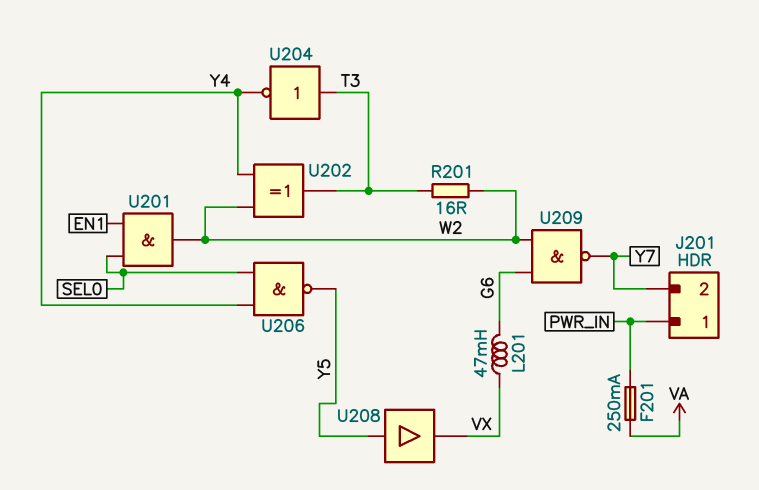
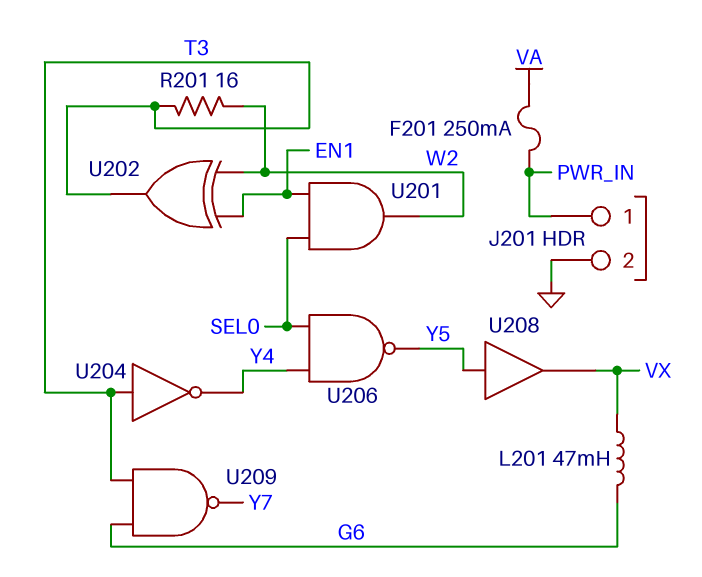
J201 pin 2: Y7 -> GND
U202: XOR (in W2, in Y4, out T3) -> XOR (in EN1, in W2, out T3)
U209: NAND (in G6, in W2, out Y7) -> NAND (in G6, in T3, out Y7)

